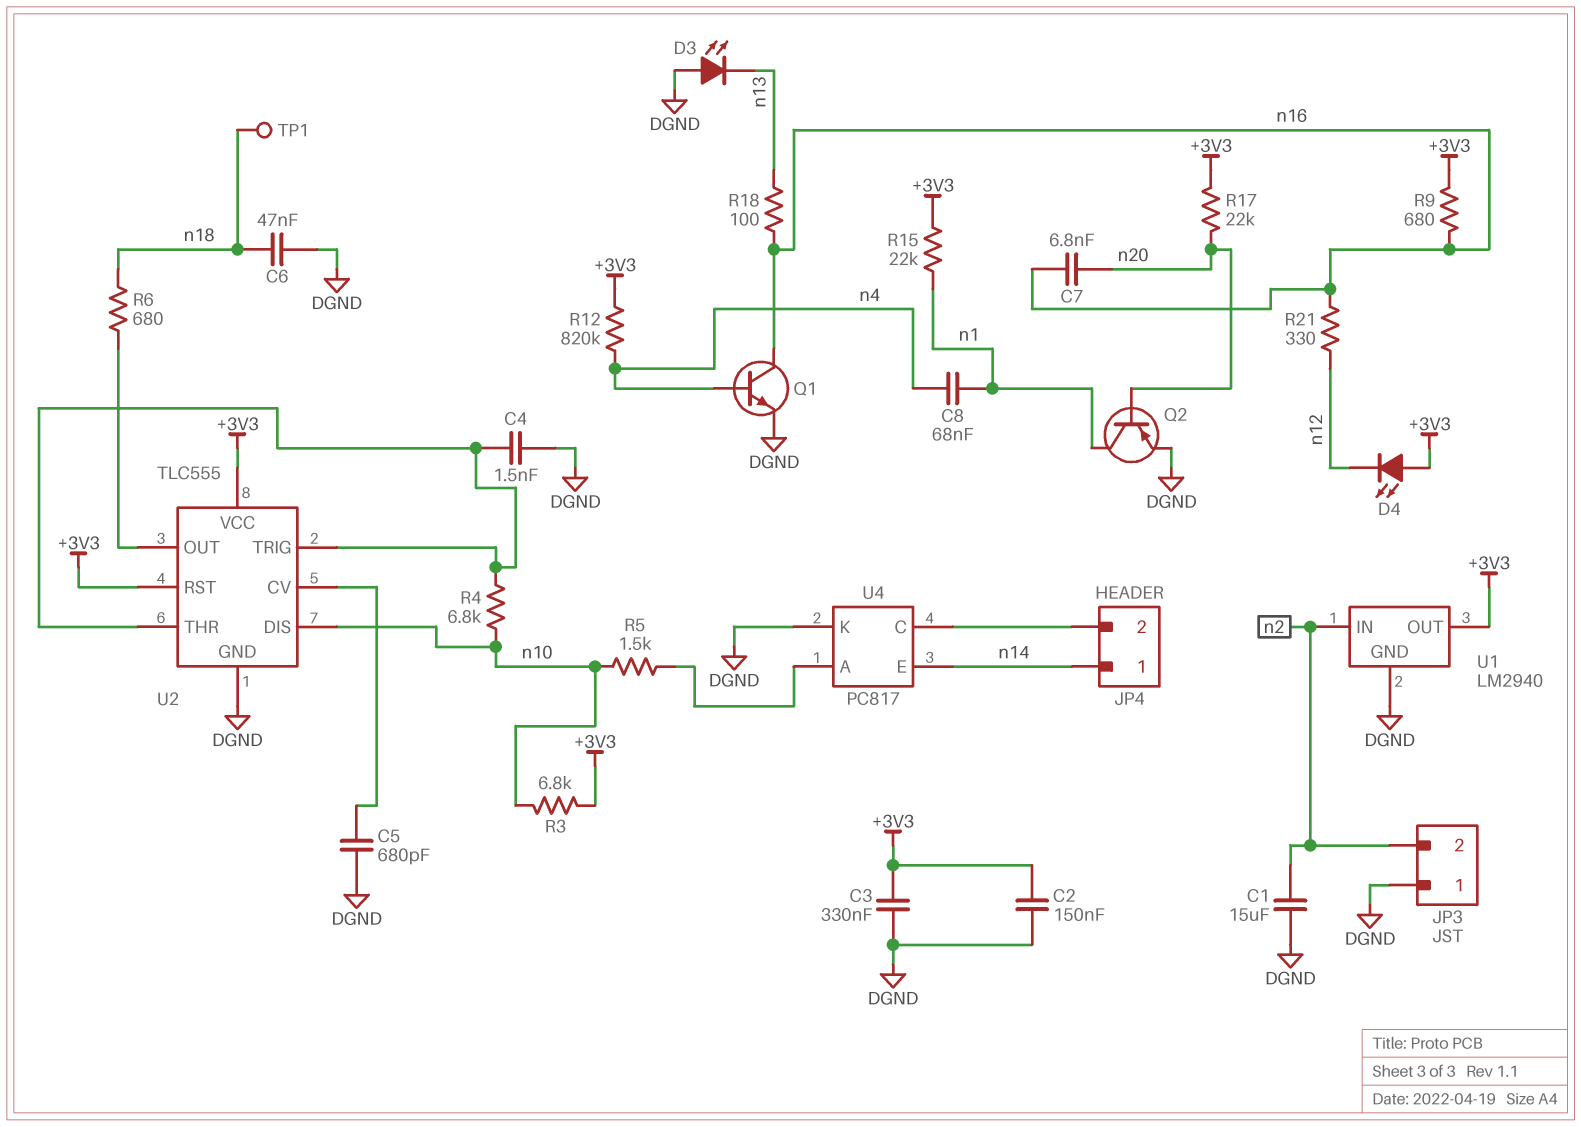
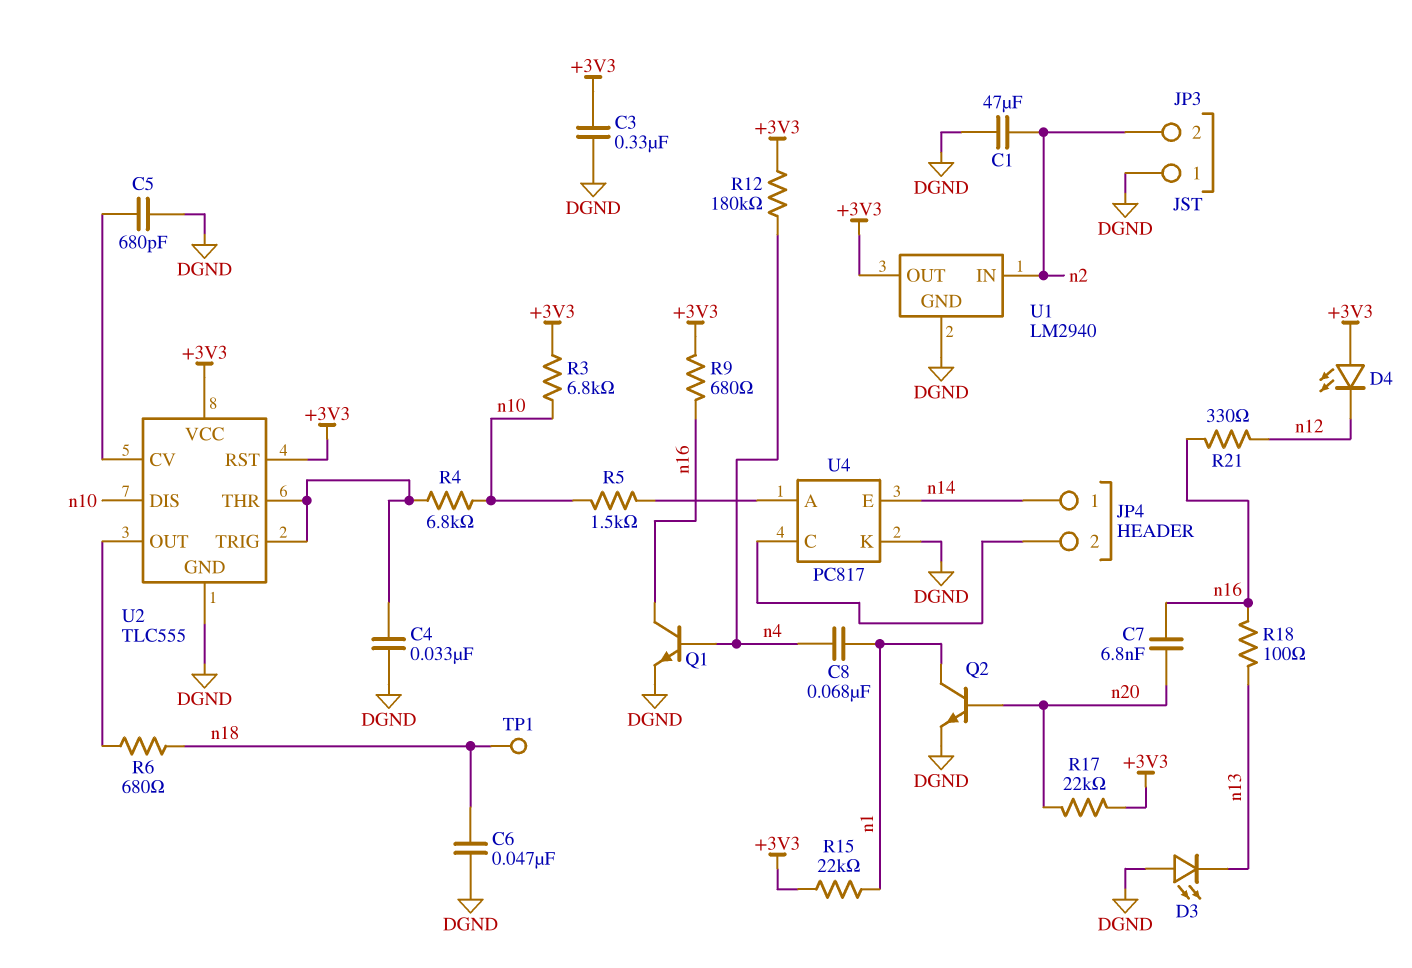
C1: 15uF (DGND, n2) -> 47uF (DGND, n2)
C2: 150nF (+3V3, DGND) -> none
C4: 1.5nF (DGND, U2/THR) -> 33nF (DGND, U2/THR)
Q2: PNP (B n20, C n1, E DGND) -> NPN (B n20, C n1, E DGND)
R12: 820k (+3V3, n4) -> 180k (+3V3, n4)

